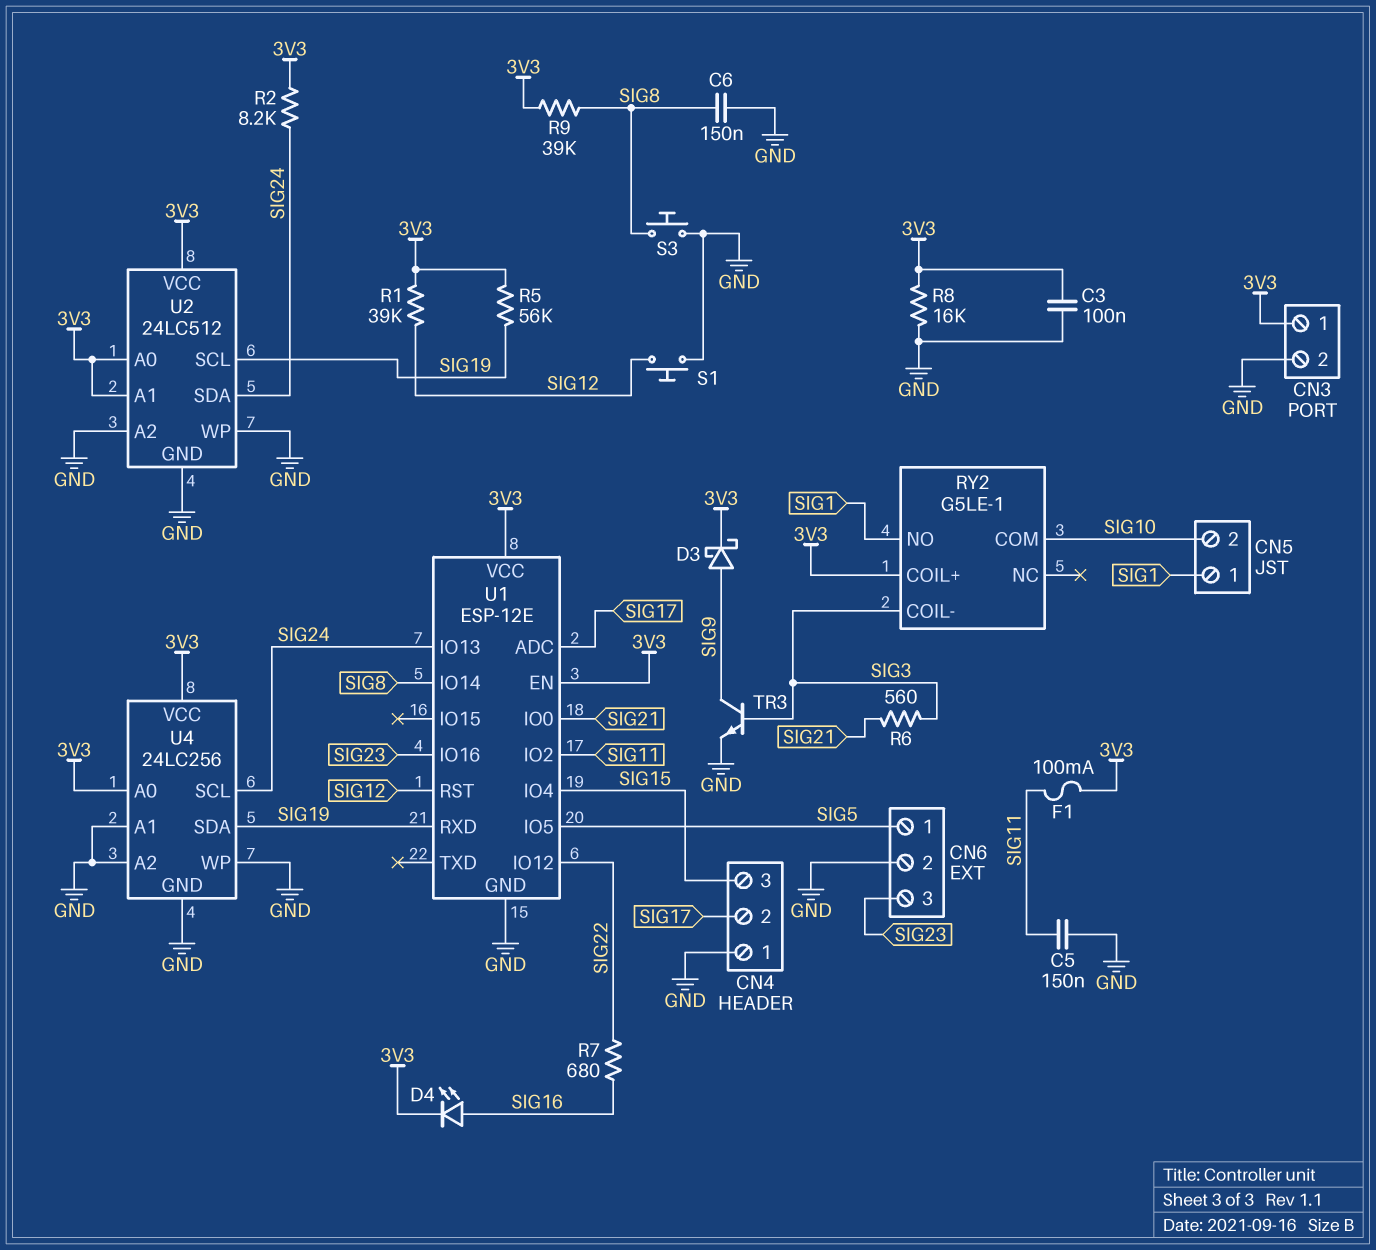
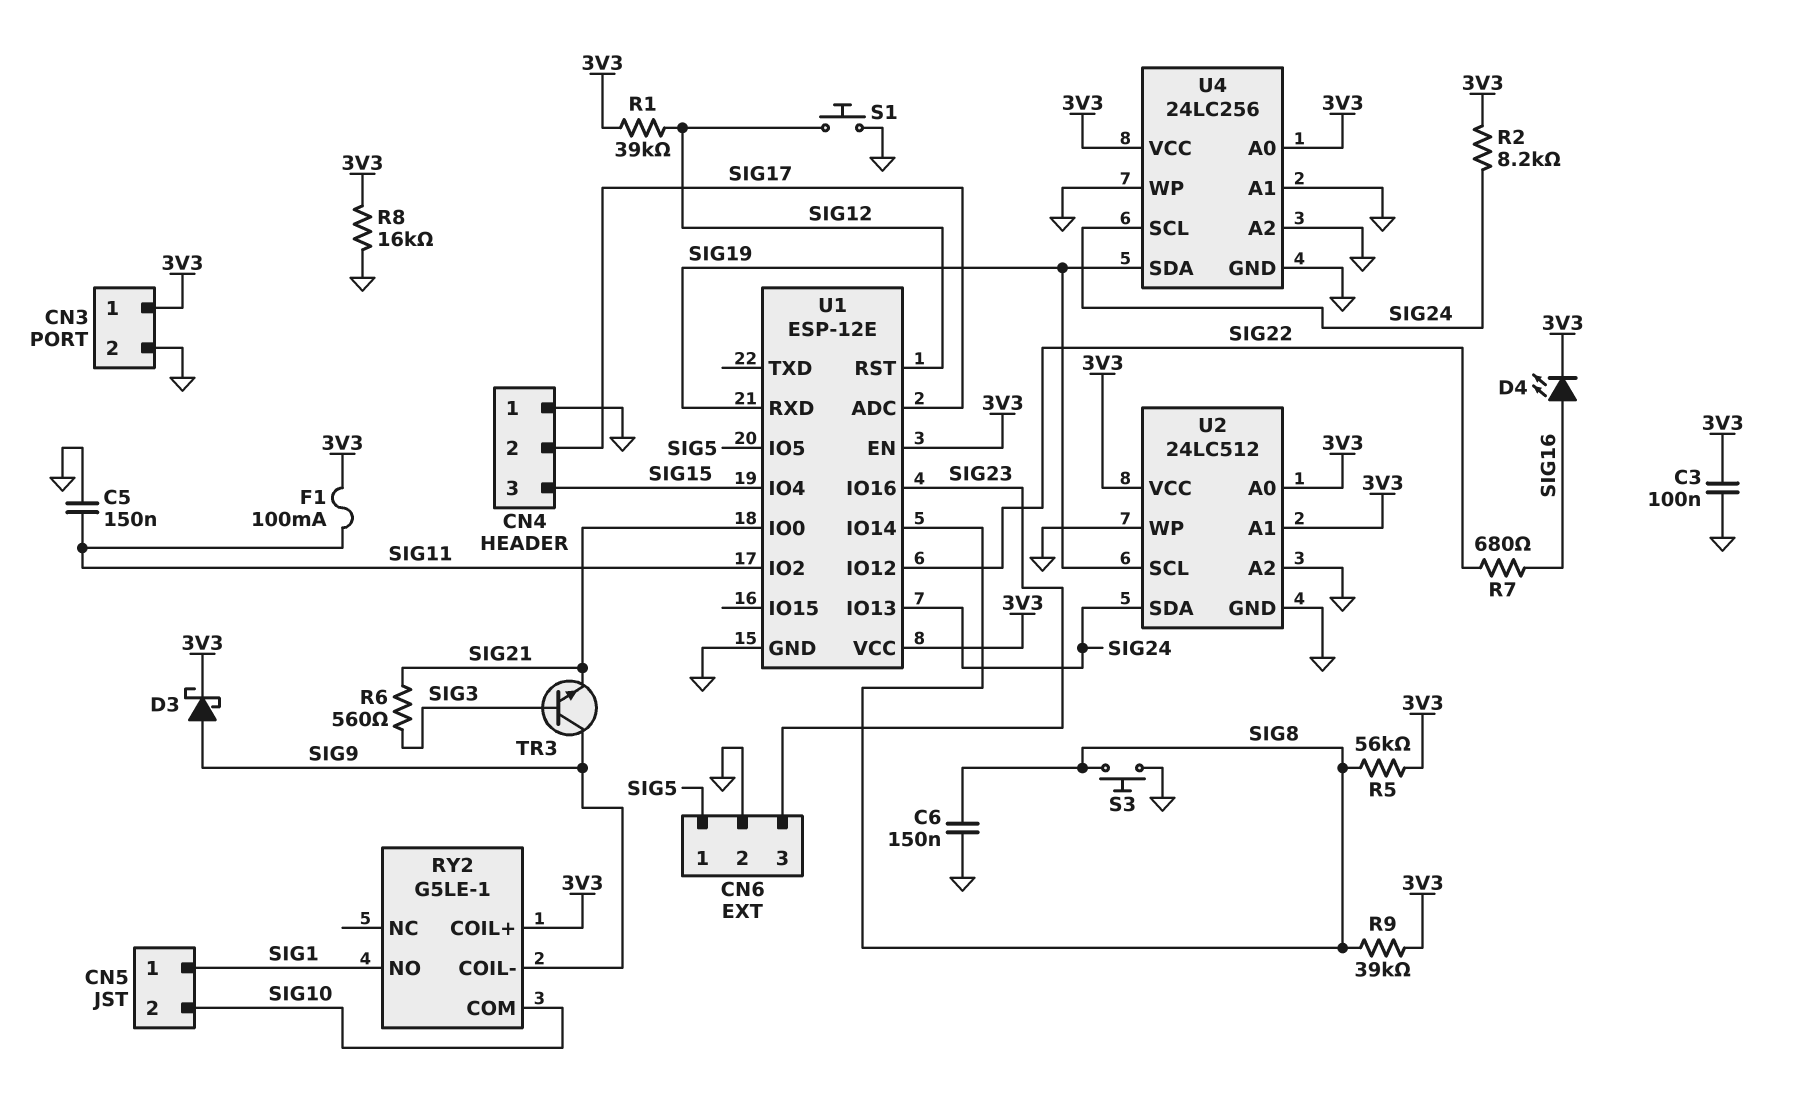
R5: 56k (3V3, SIG19) -> 56k (3V3, SIG8)
RY2 pin COIL-: SIG3 -> SIG9
TR3: NPN (B SIG3, C SIG9, E GND) -> NPN (B SIG3, C SIG9, E SIG21)

